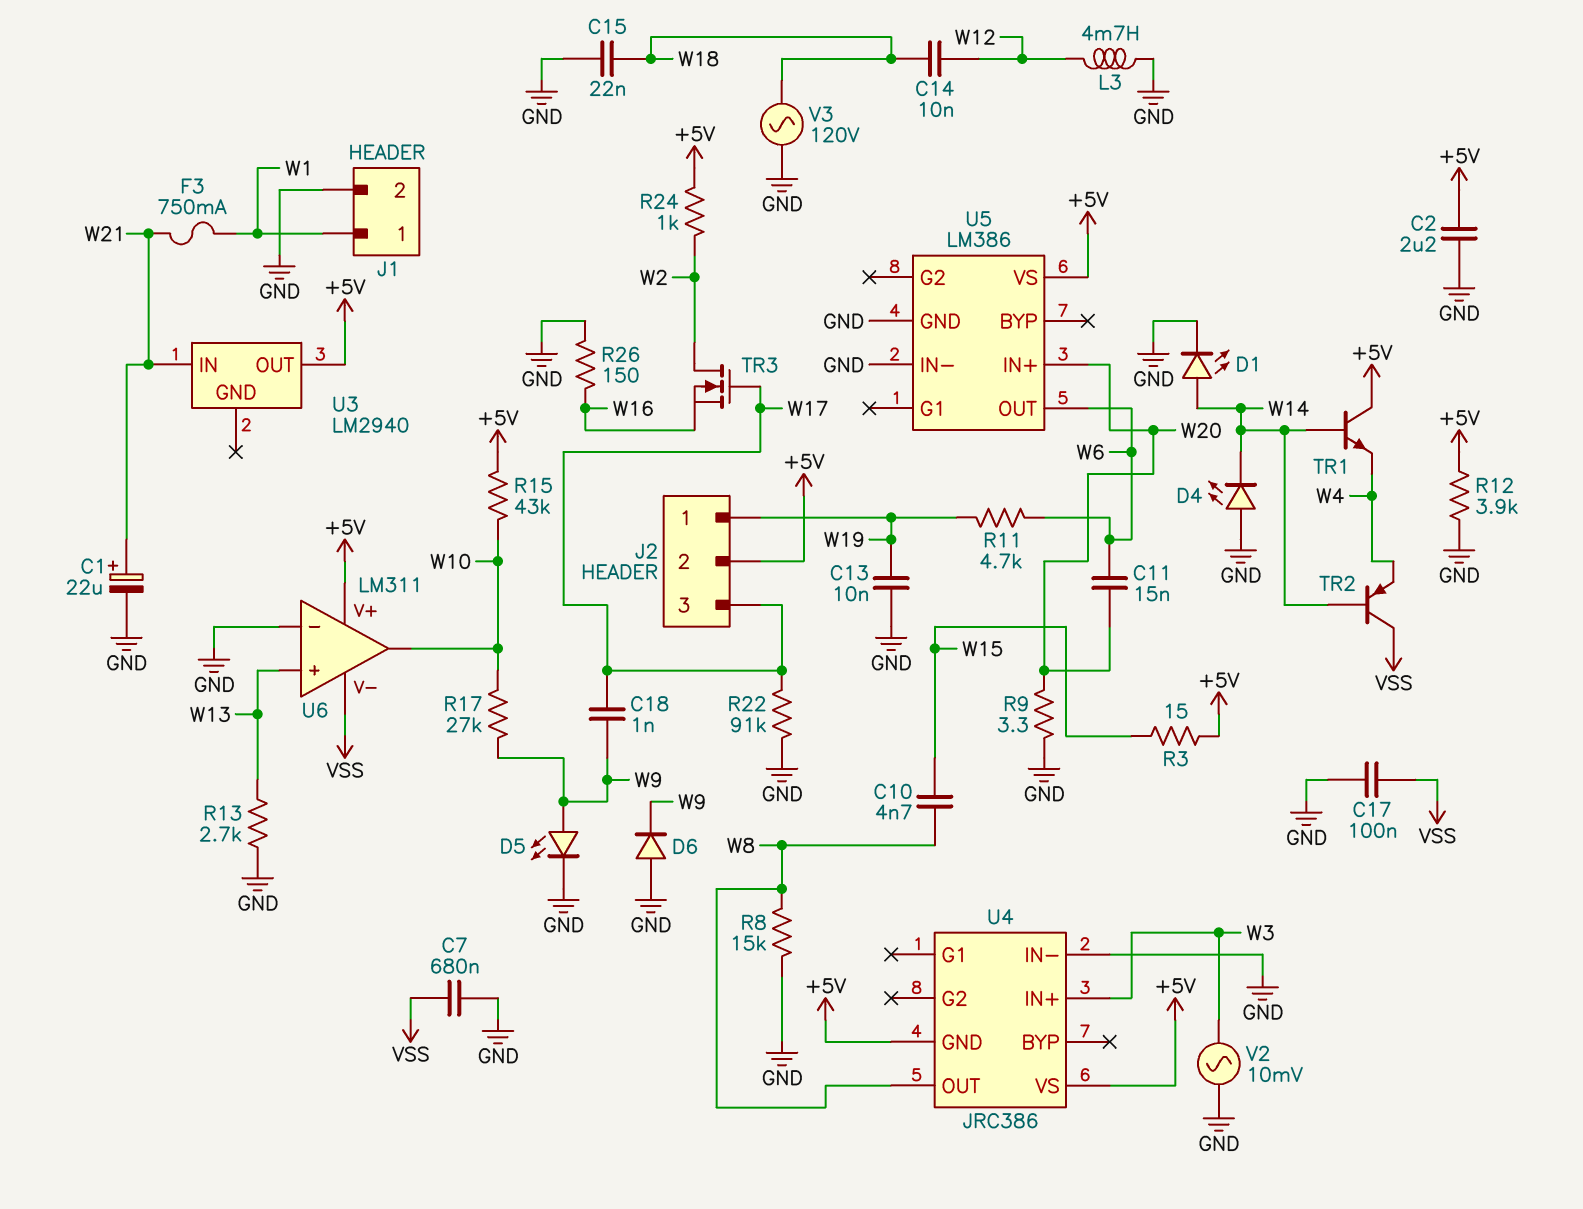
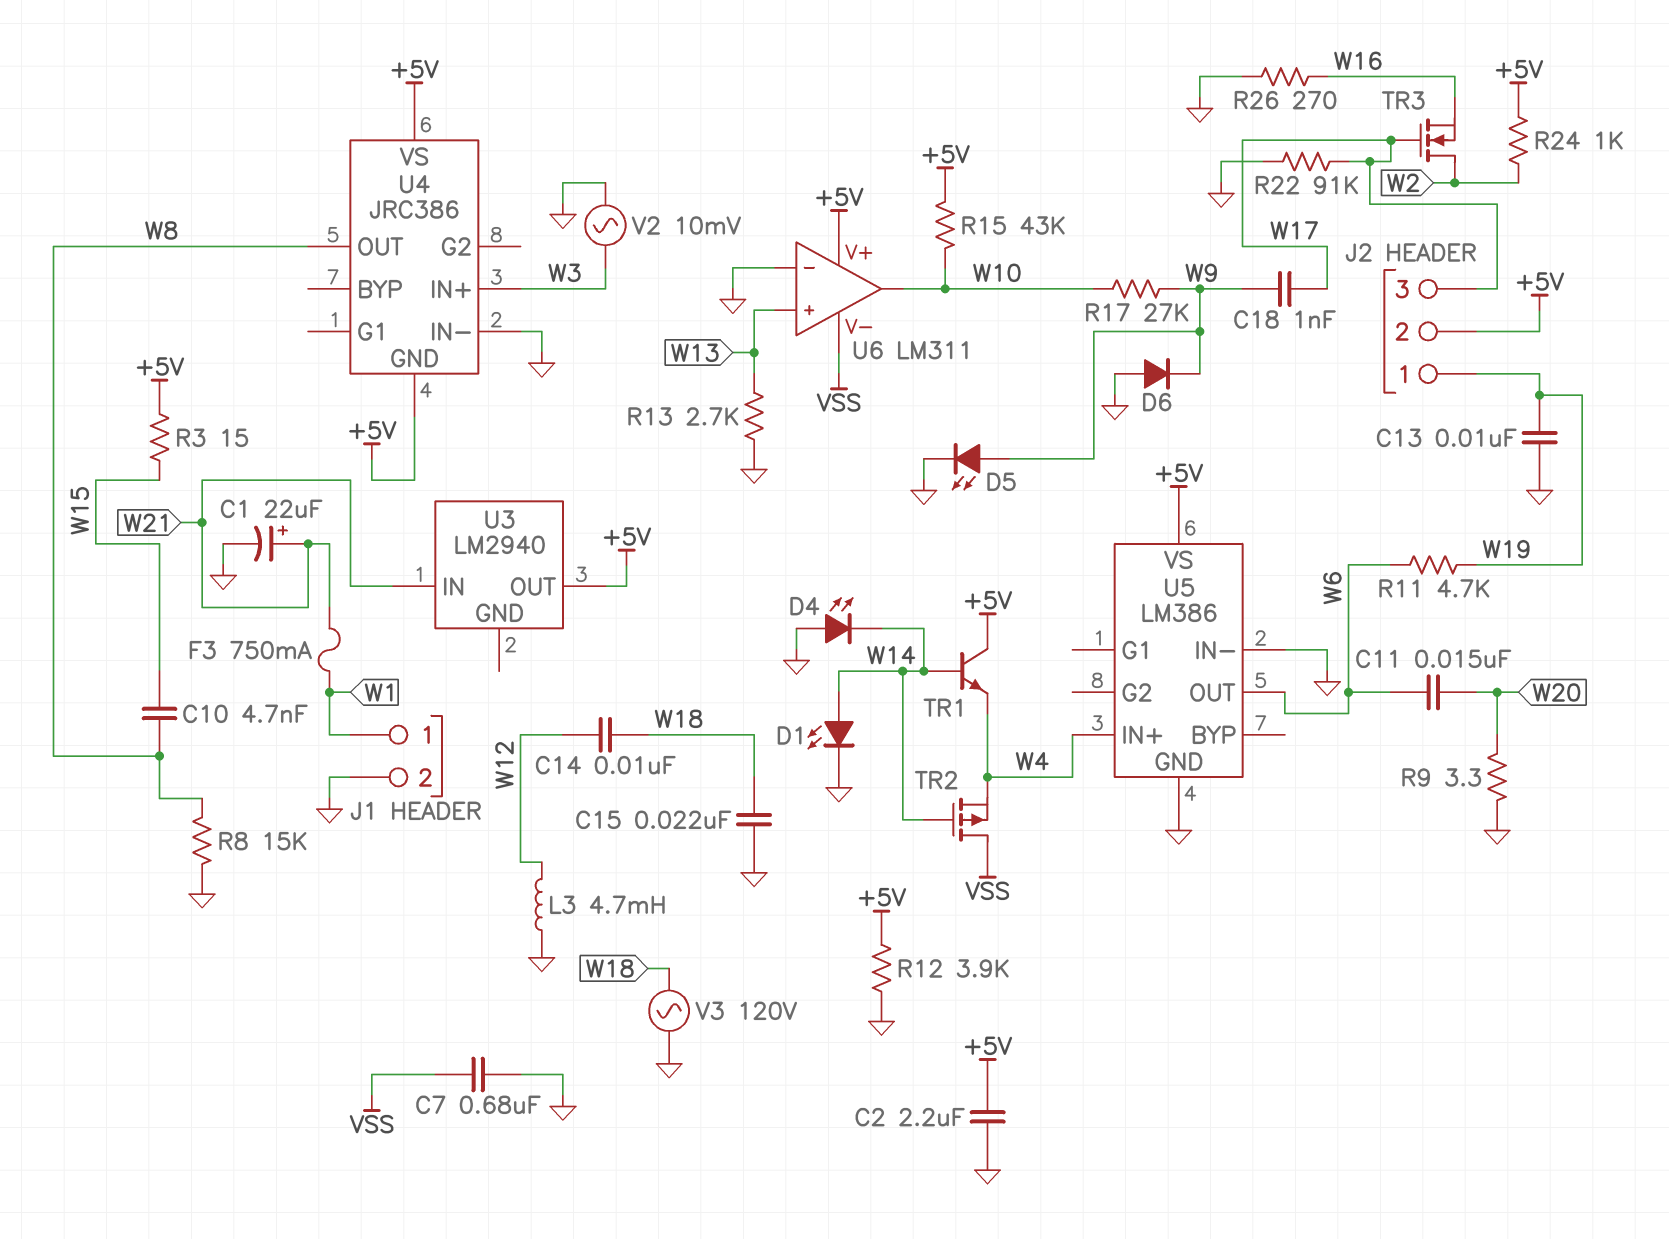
C17: 100nF (GND, VSS) -> none
R26: 150 (GND, W16) -> 270 (GND, W16)
TR2: PNP (B W14, C VSS, E W4) -> PMOS (G W14, D VSS, S W4)
U5 pin IN+: W20 -> W4

